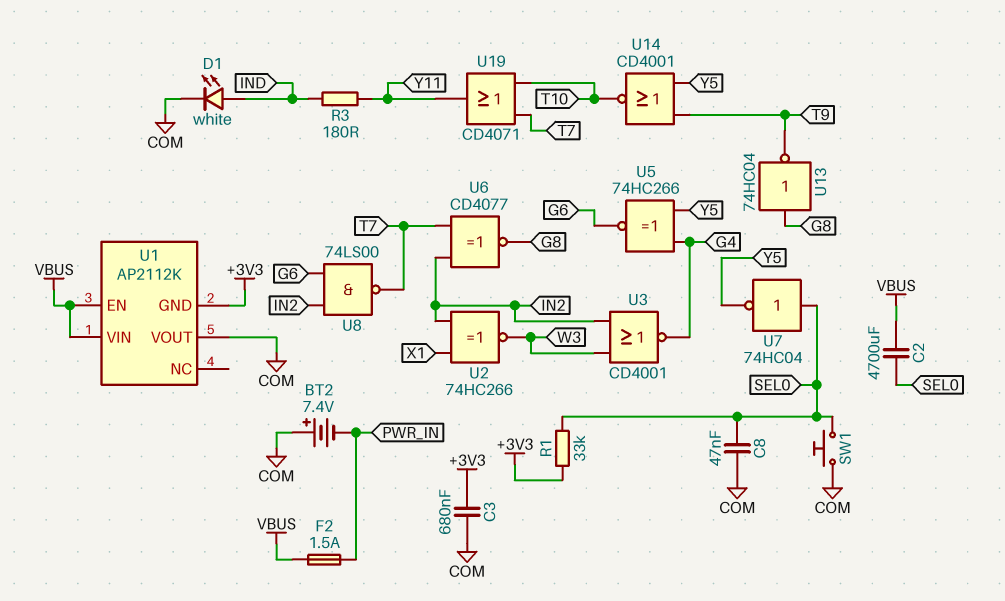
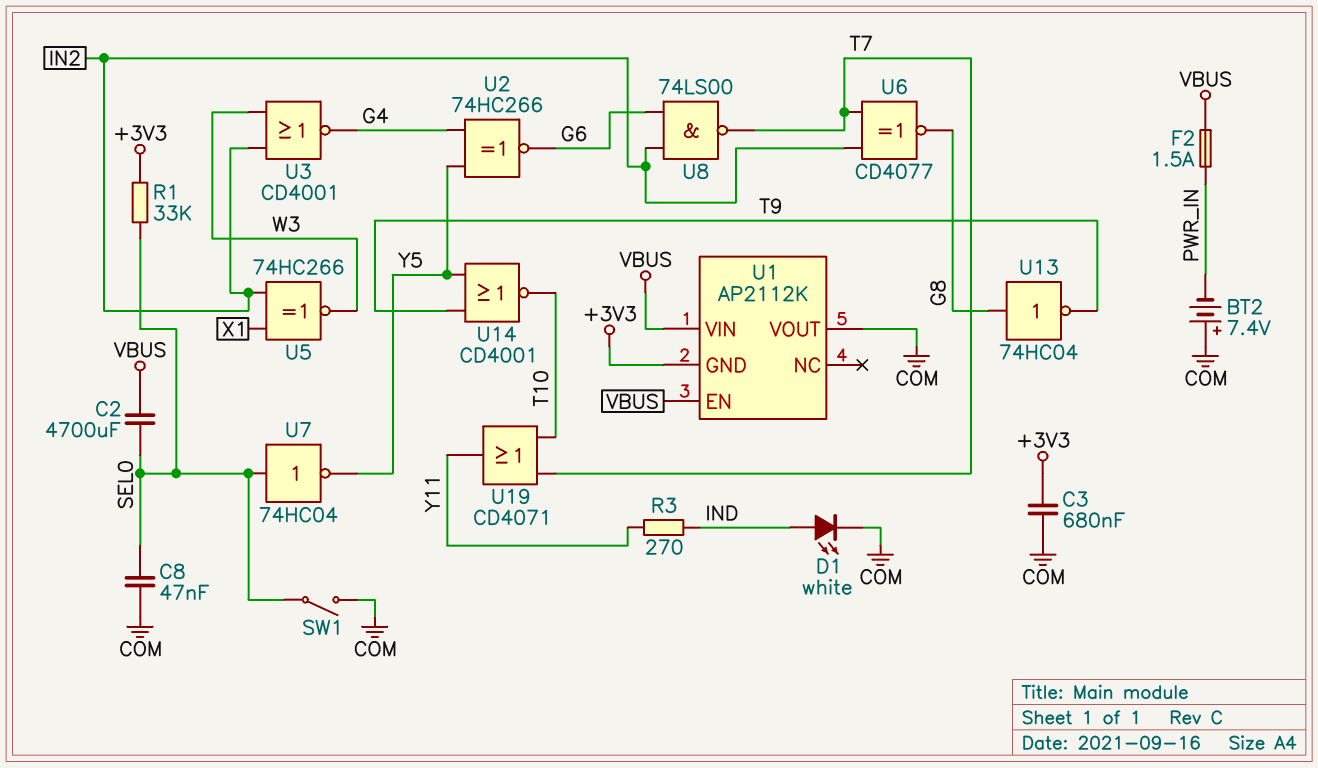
R3: 180 (IND, Y11) -> 270 (IND, Y11)
SW1: button (COM, SEL0) -> switch (COM, SEL0)
U2: XNOR 74HC266 (in IN2, in X1, out W3) -> XNOR 74HC266 (in G4, in Y5, out G6)
U5: XNOR 74HC266 (in G4, in Y5, out G6) -> XNOR 74HC266 (in IN2, in X1, out W3)

